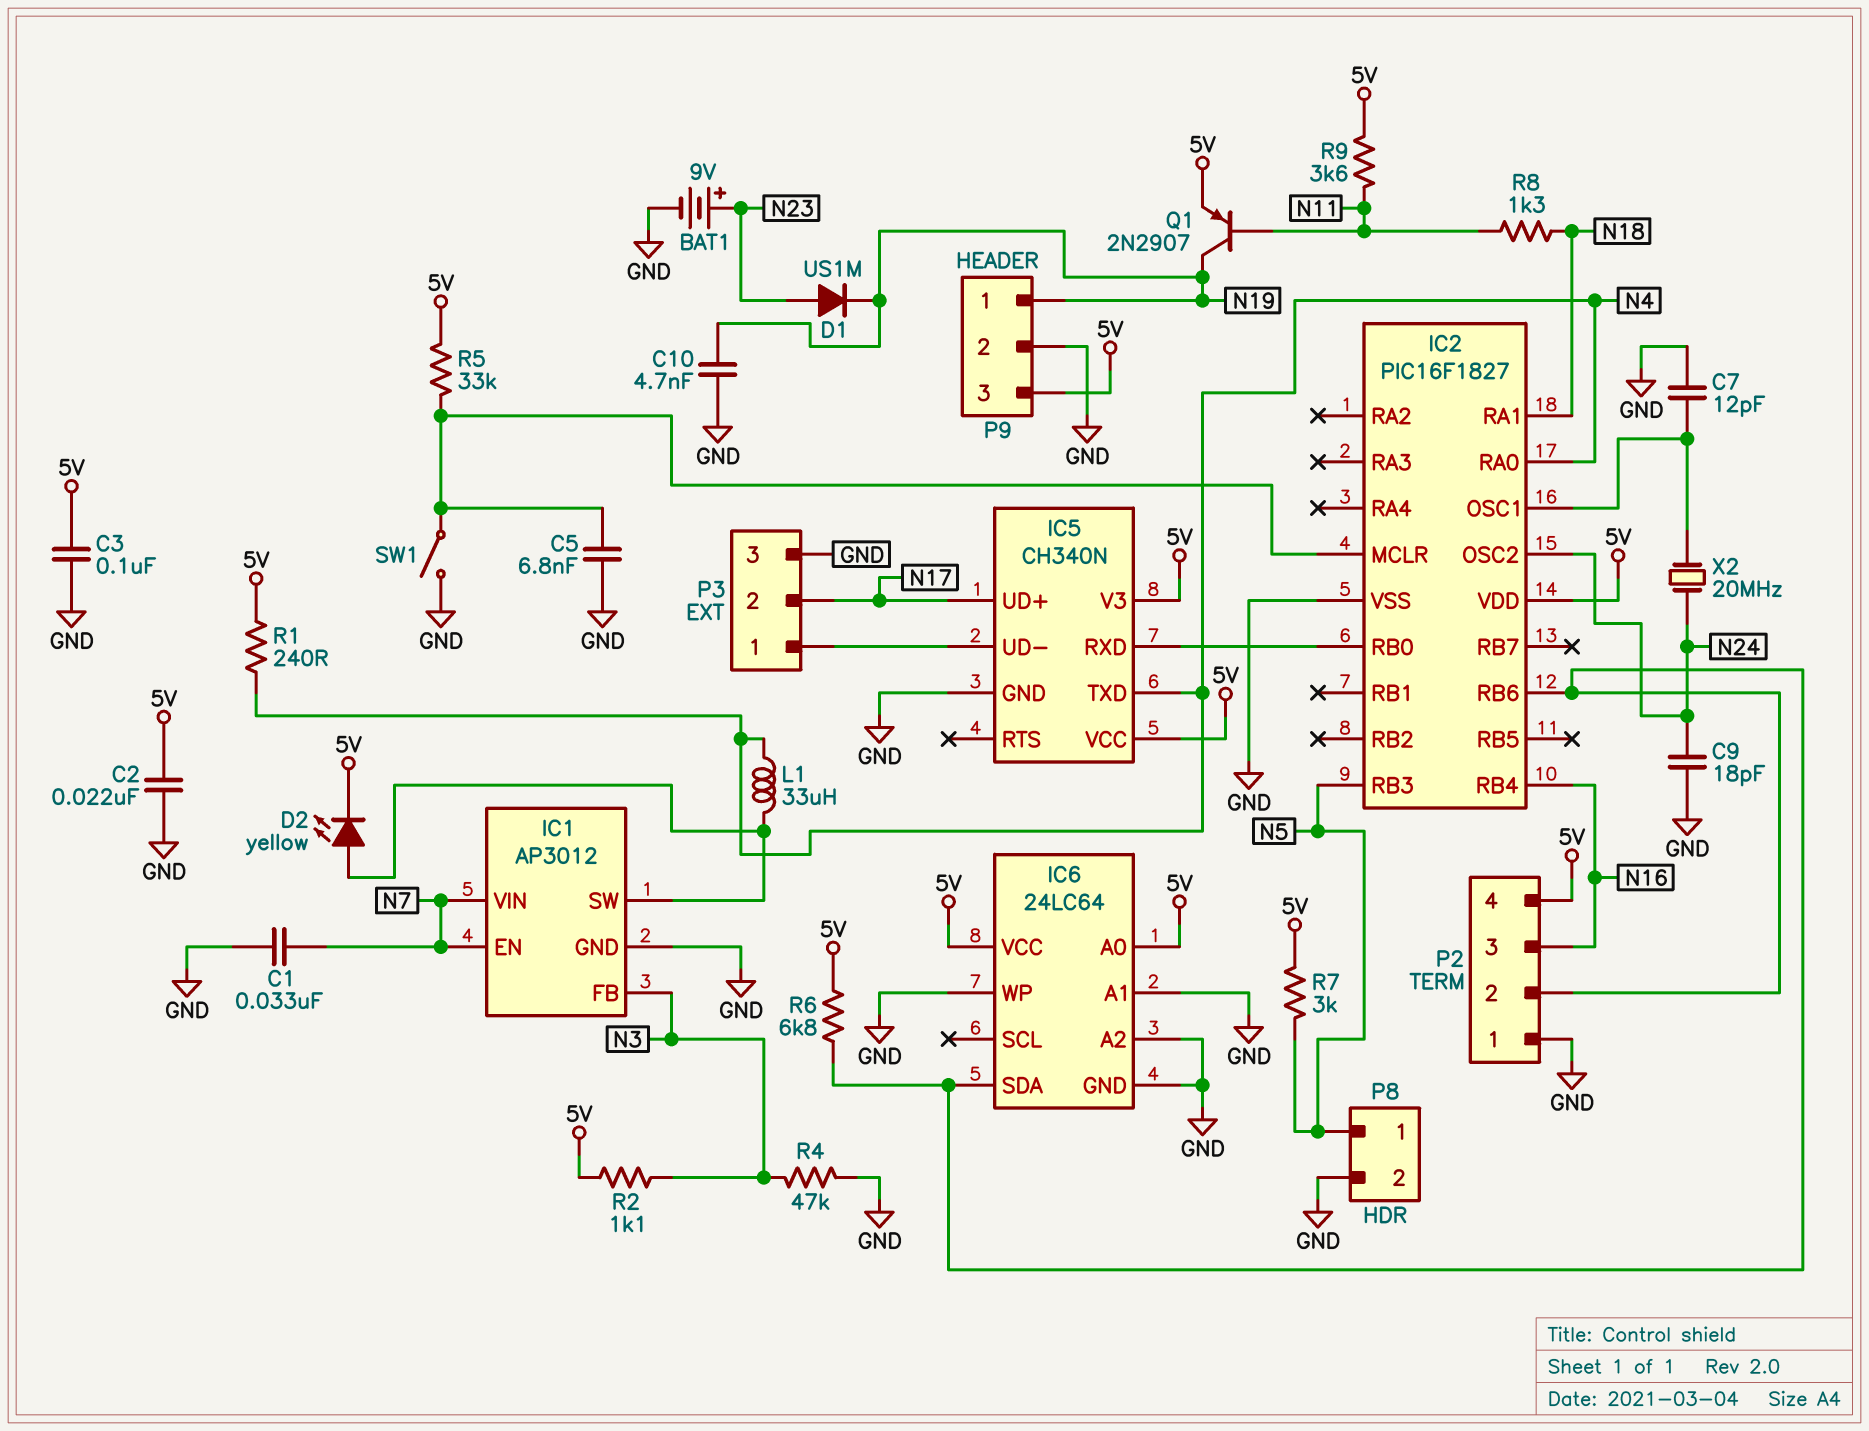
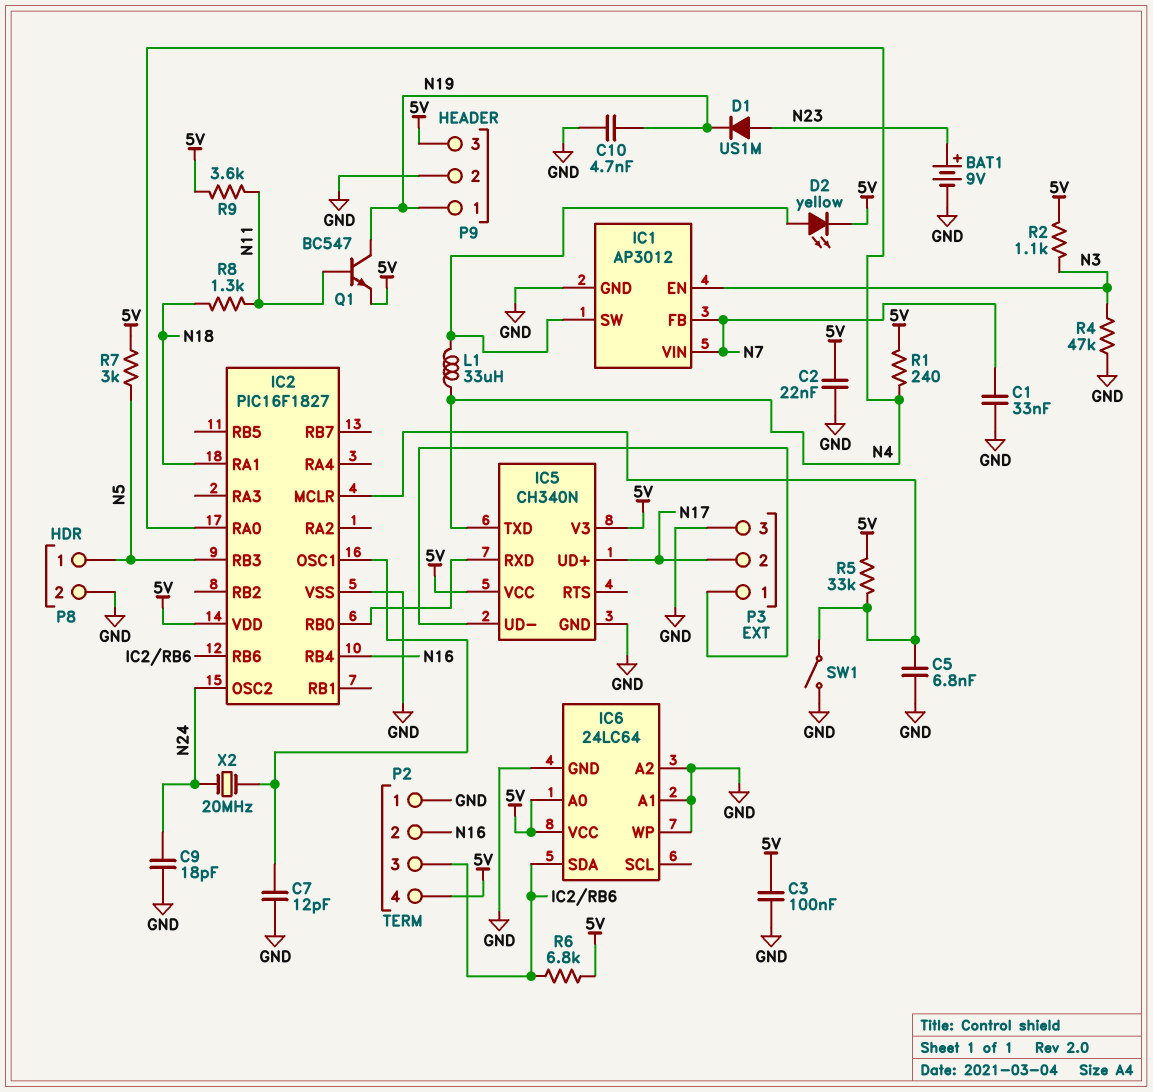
IC1 pin EN: N7 -> N3
IC1 pin FB: N3 -> N7
P2 pin 2: IC2/RB6 -> N16
P2 pin 3: N16 -> IC2/RB6
Q1: PNP 2N2907 (B N11, C N19, E 5V) -> NPN BC547 (B N11, C N19, E 5V)

